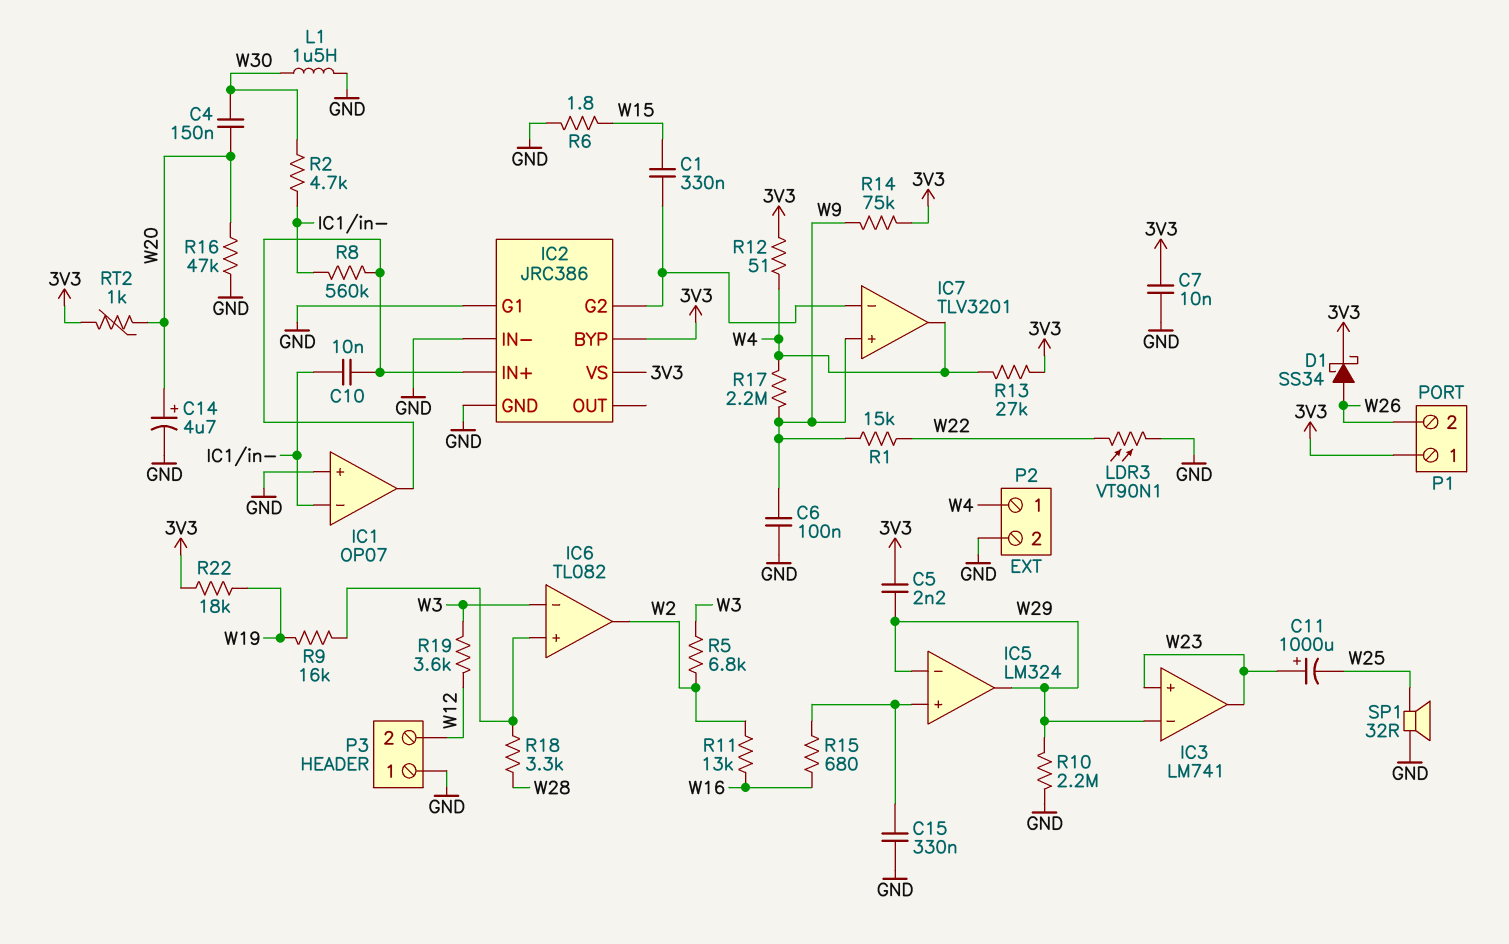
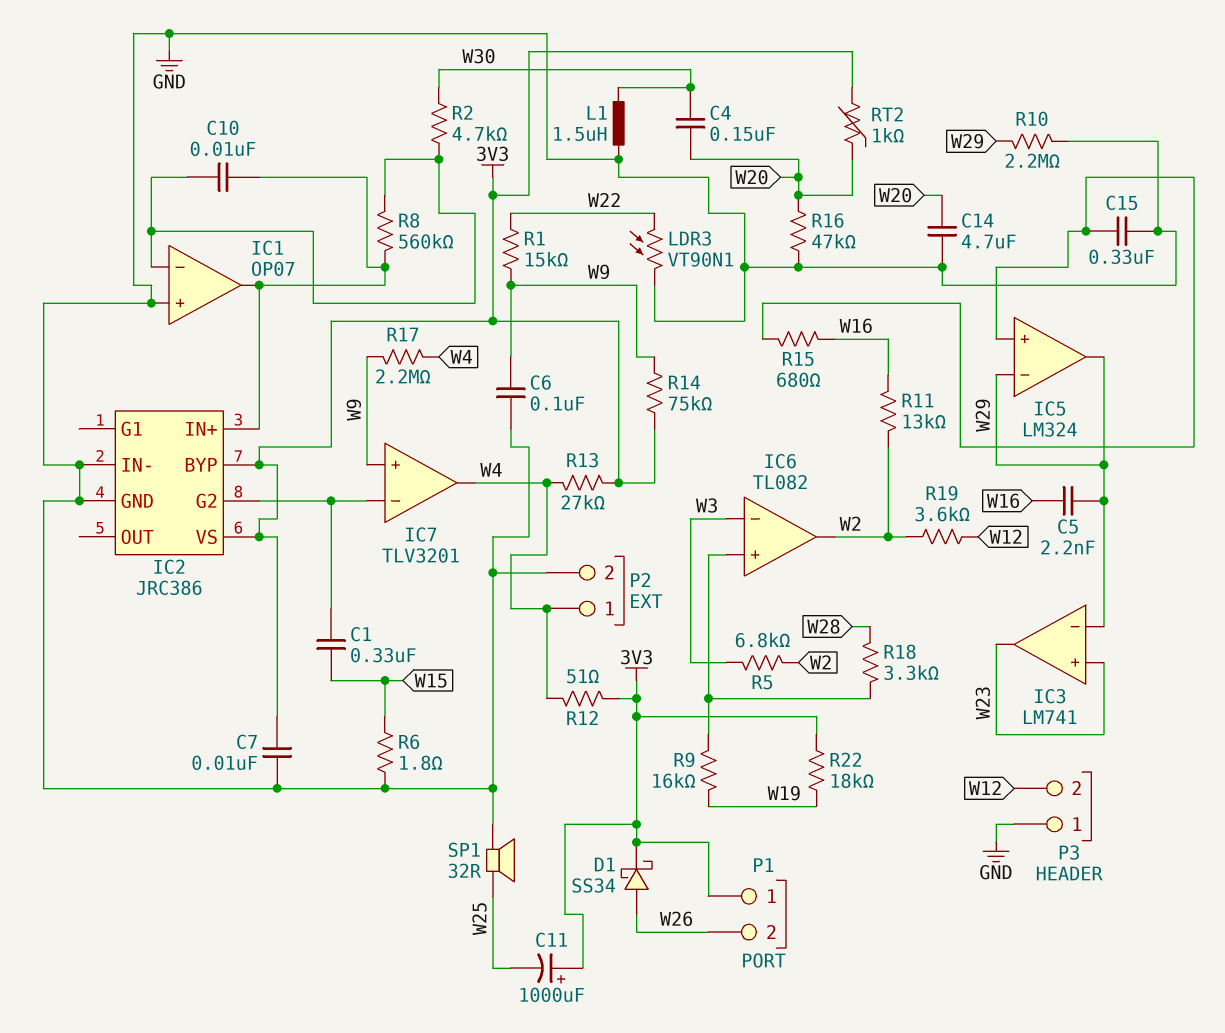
C5: 2.2nF (3V3, W29) -> 2.2nF (W16, W29)
C11: 1000uF (plus W23, minus W25) -> 1000uF (plus 3V3, minus W25)
C14: 4.7uF (plus W20, minus GND) -> 4.7uF (GND, W20)
IC2 pin G1: GND -> none
R19: 3.6k (W3, W12) -> 3.6k (W2, W12)

